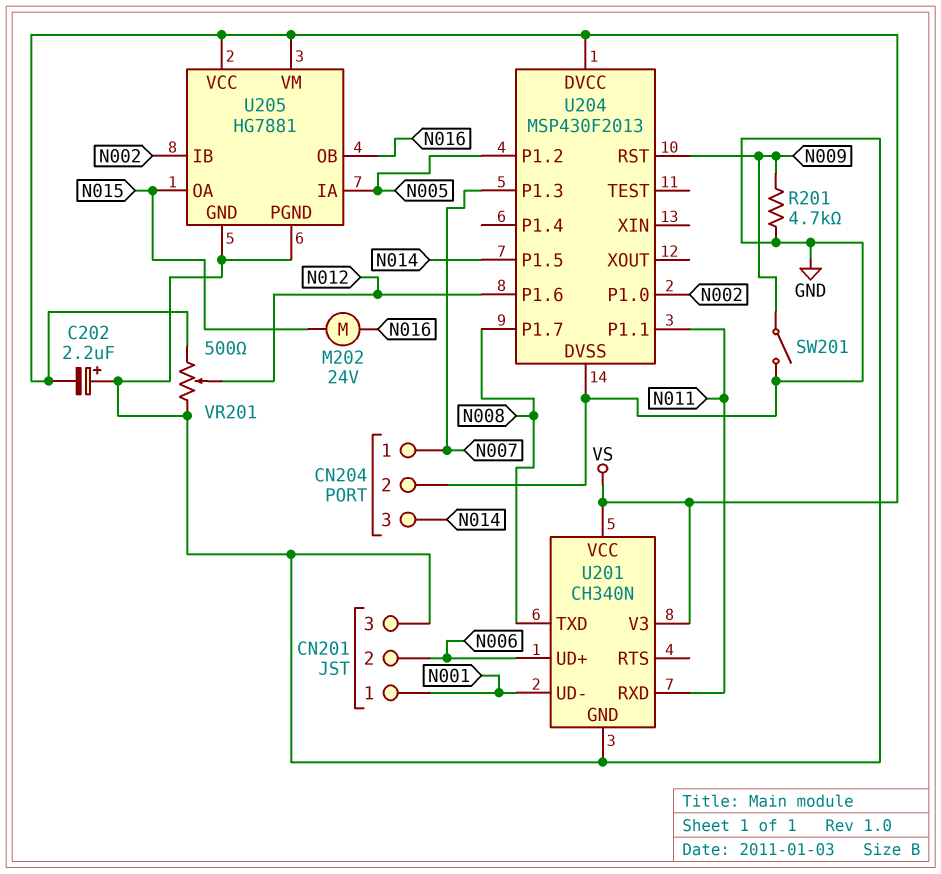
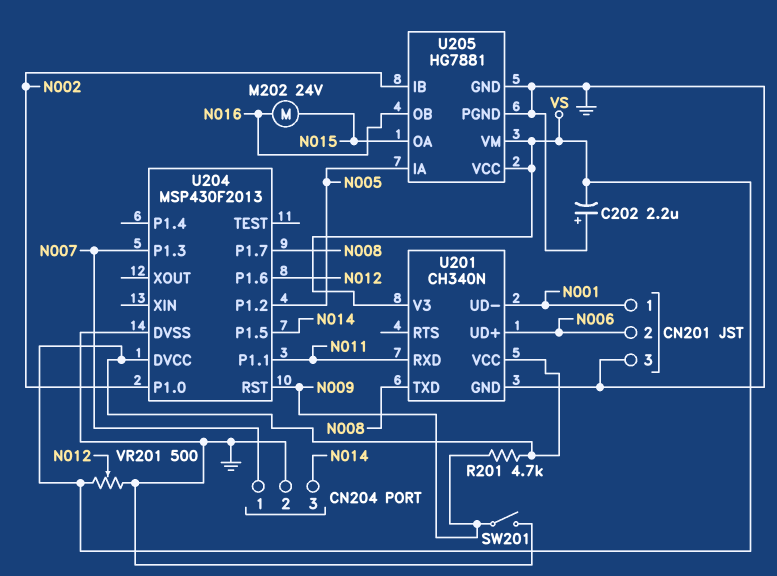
R201: 4.7k (GND, N009) -> 4.7k (N009, VS)

